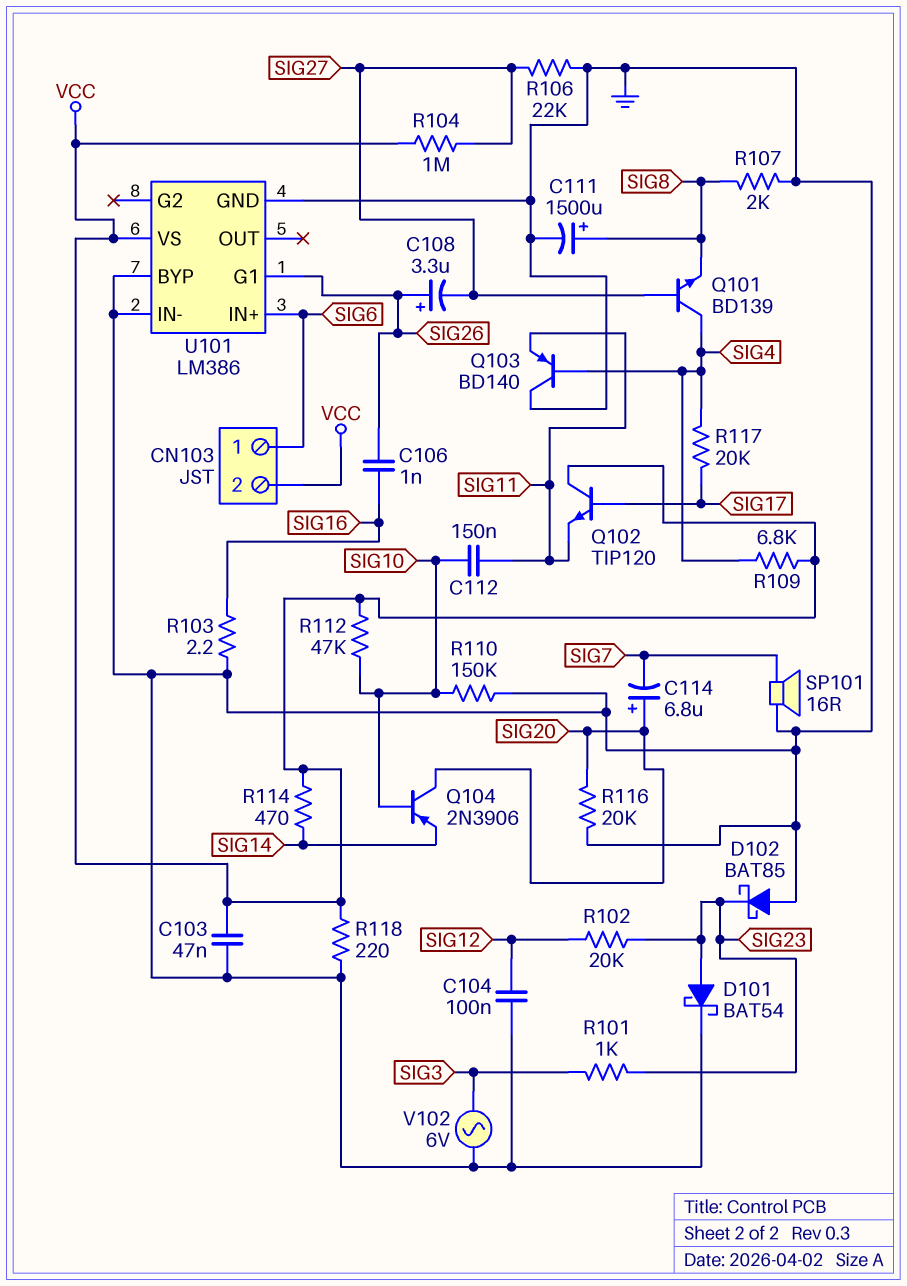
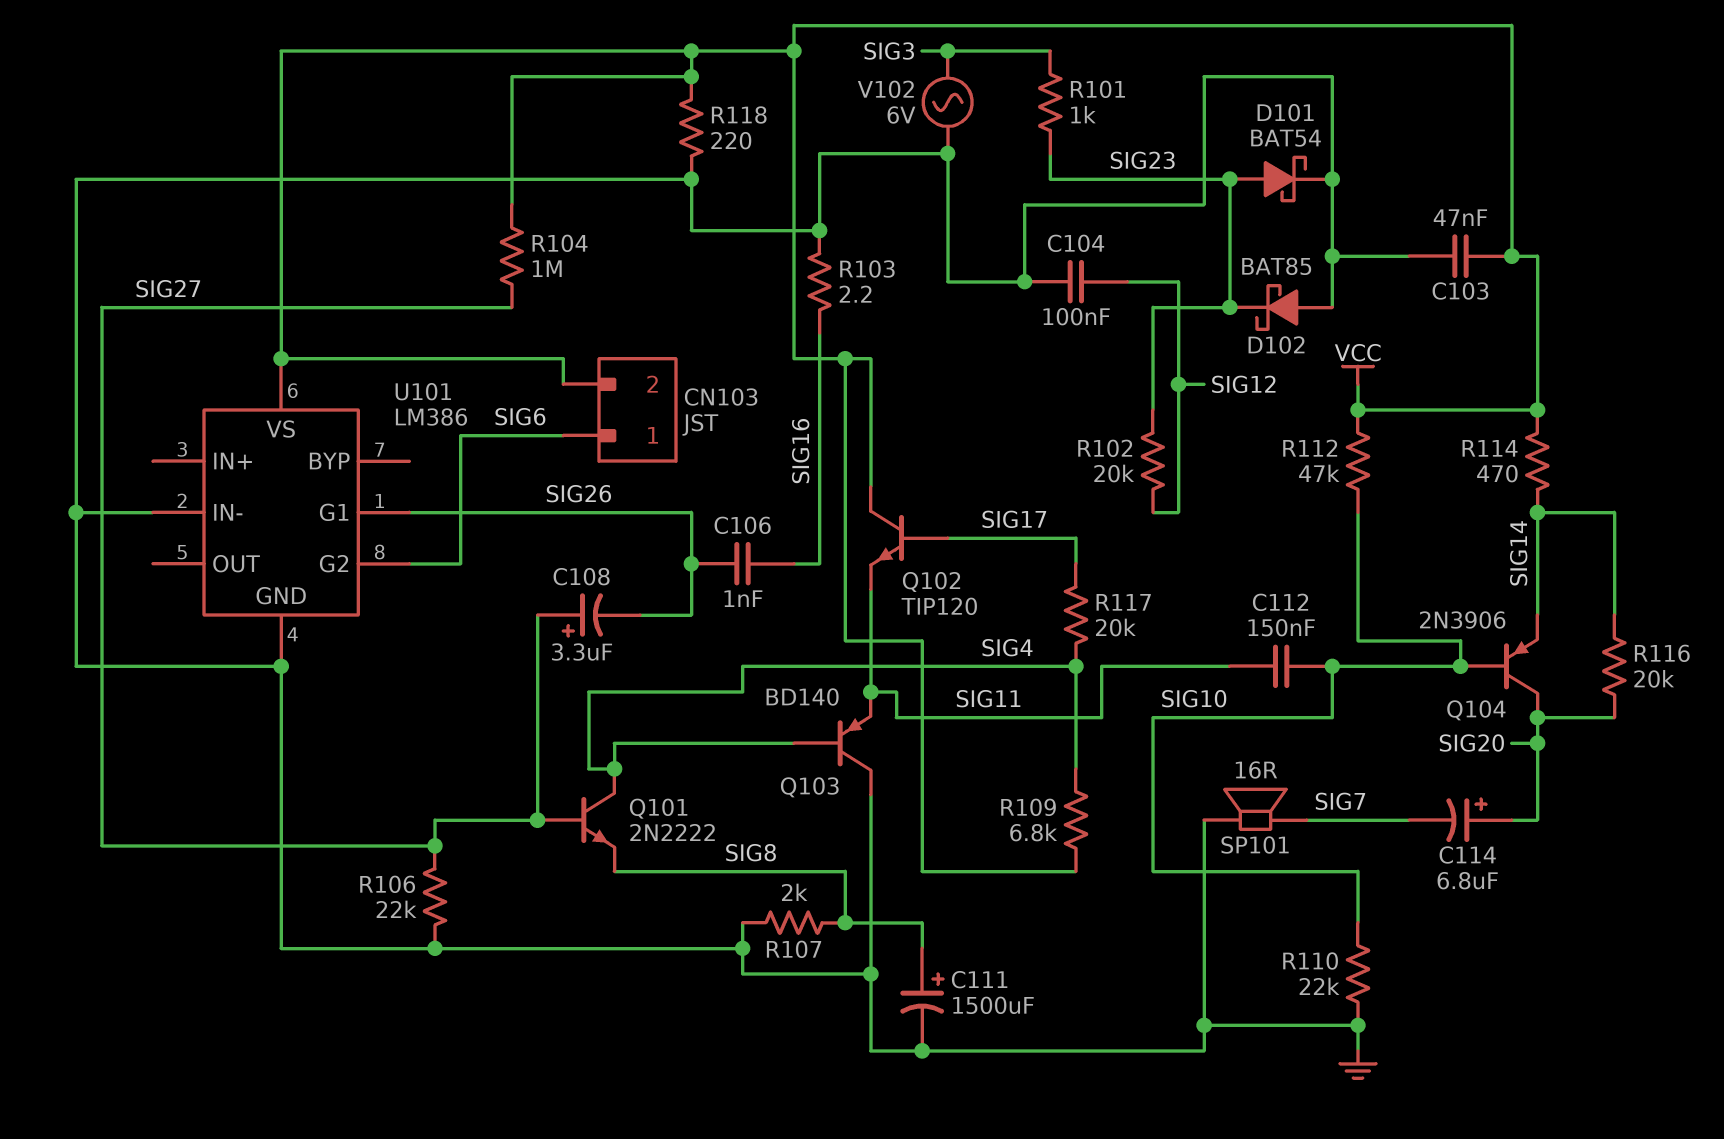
C108: 3.3uF (plus SIG26, minus SIG27) -> 3.3uF (plus SIG27, minus SIG26)
Q101: NPN BD139 (B SIG27, C SIG4, E SIG8) -> NPN 2N2222 (B SIG27, C SIG4, E SIG8)
R110: 150k (GND, SIG10) -> 22k (GND, SIG10)
R116: 20k (GND, SIG20) -> 20k (SIG14, SIG20)
U101 pin BYP: GND -> none
U101 pin G2: none -> SIG6
U101 pin IN+: SIG6 -> none

